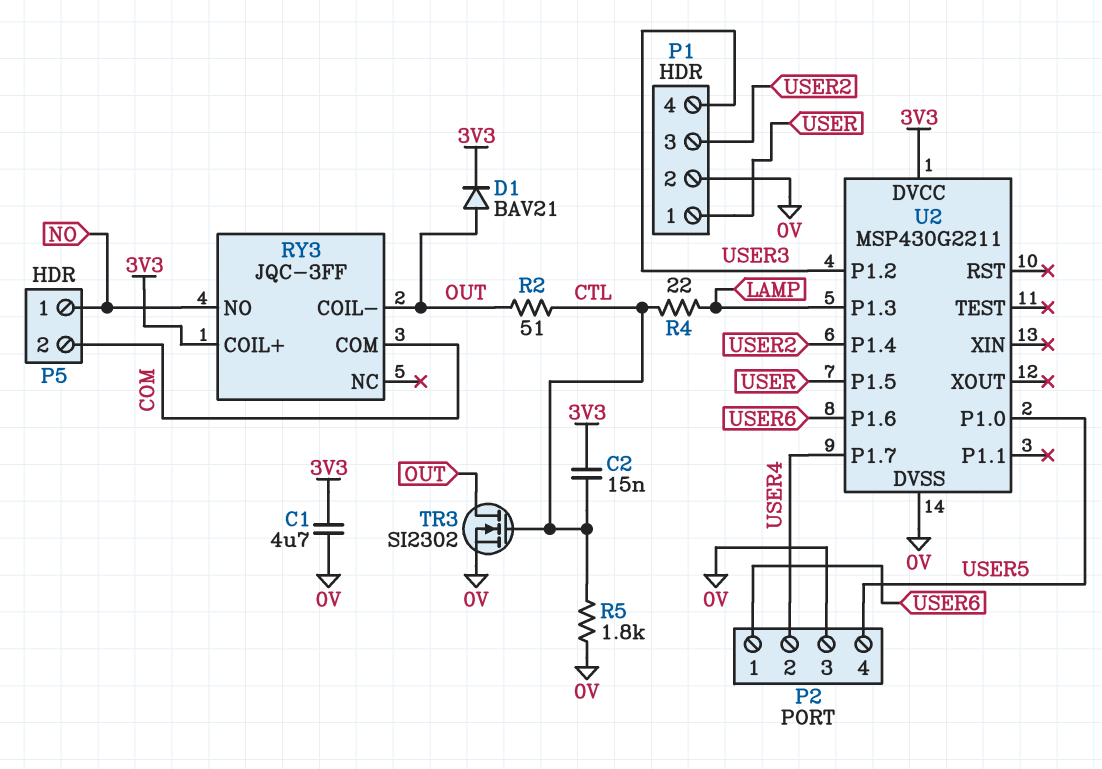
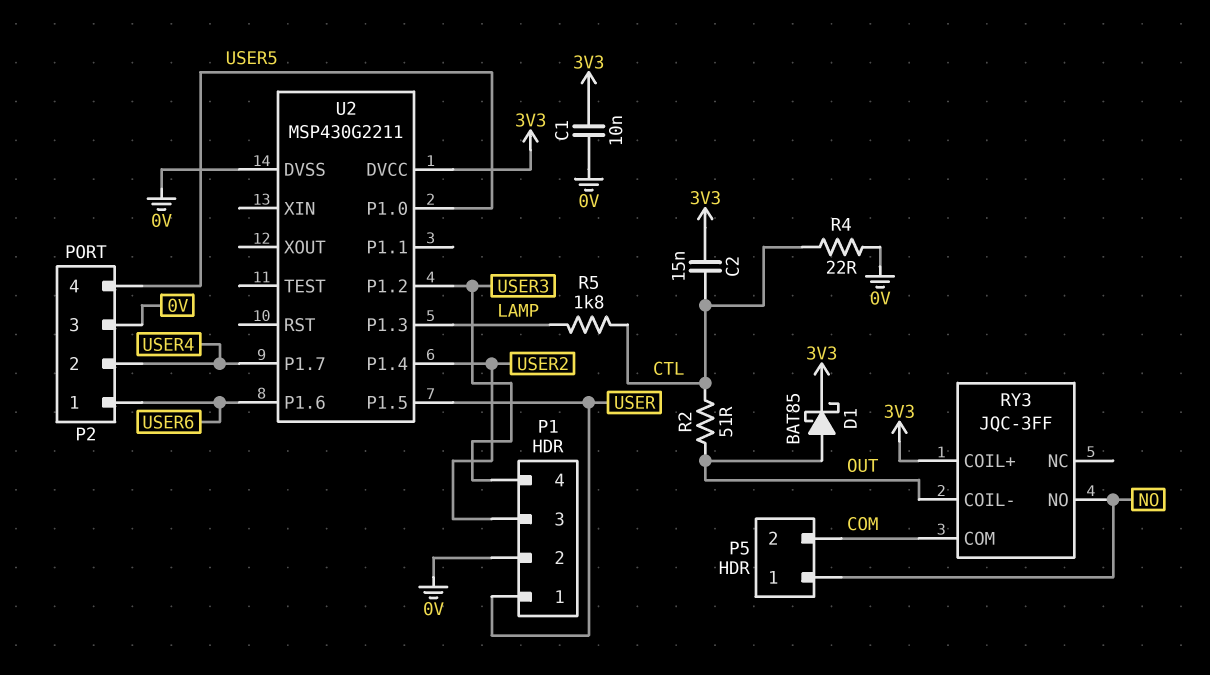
C1: 4.7uF (0V, 3V3) -> 10nF (0V, 3V3)
D1: diode BAV21 (A OUT, K 3V3) -> schottky BAT85 (A OUT, K 3V3)
R4: 22 (CTL, LAMP) -> 22 (0V, CTL)
R5: 1.8k (0V, CTL) -> 1.8k (CTL, LAMP)
TR3: NMOS SI2302 (G CTL, D OUT, S 0V) -> none

